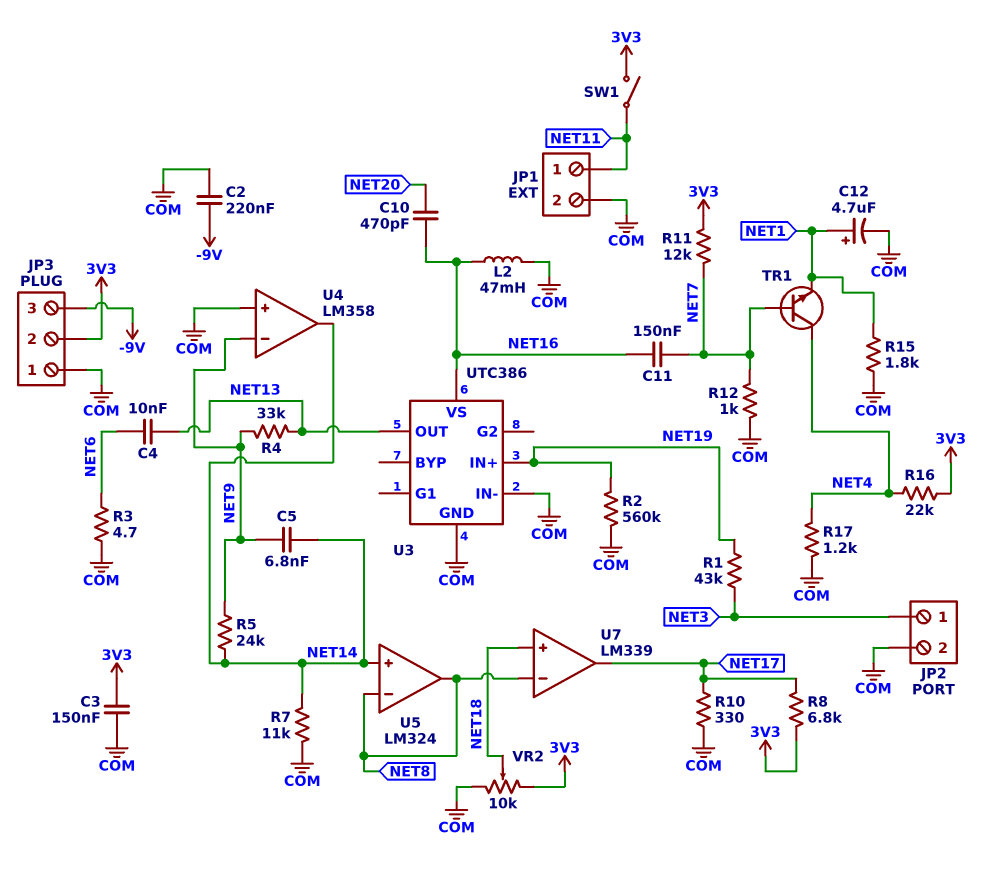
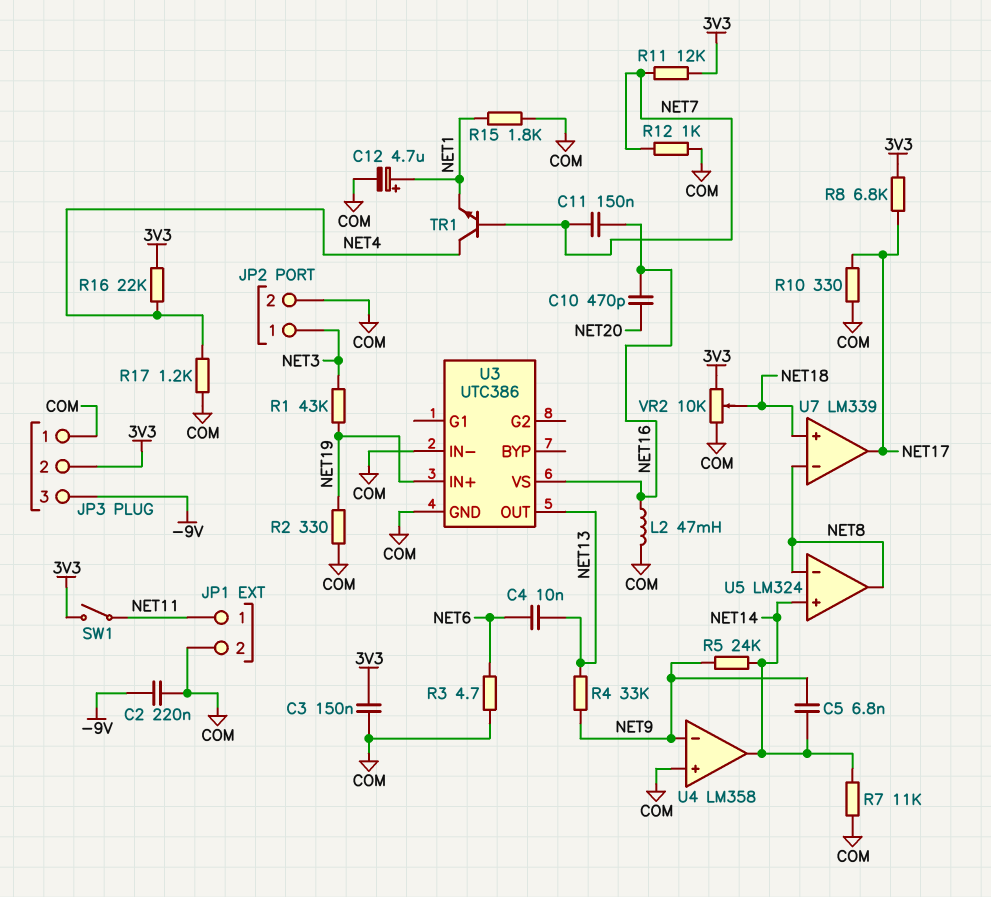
R2: 560k (COM, NET19) -> 330 (COM, NET19)

